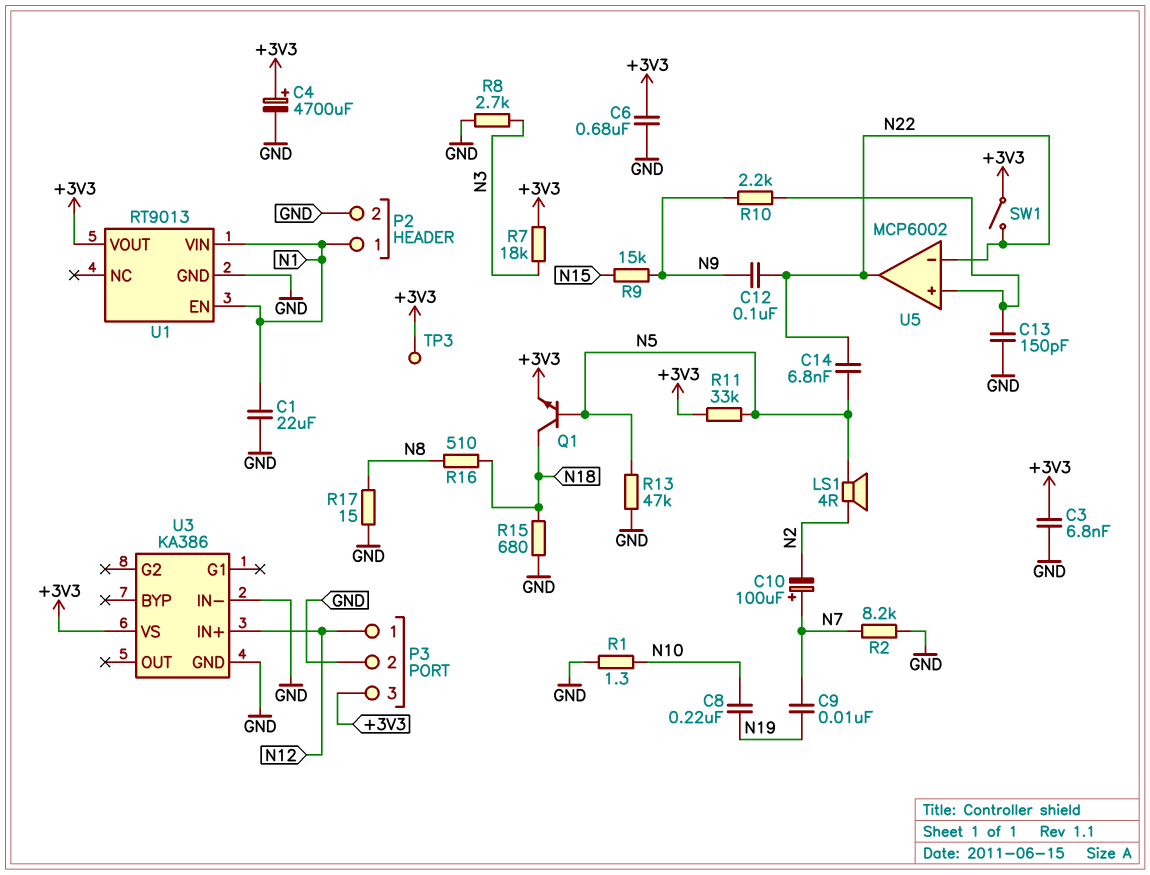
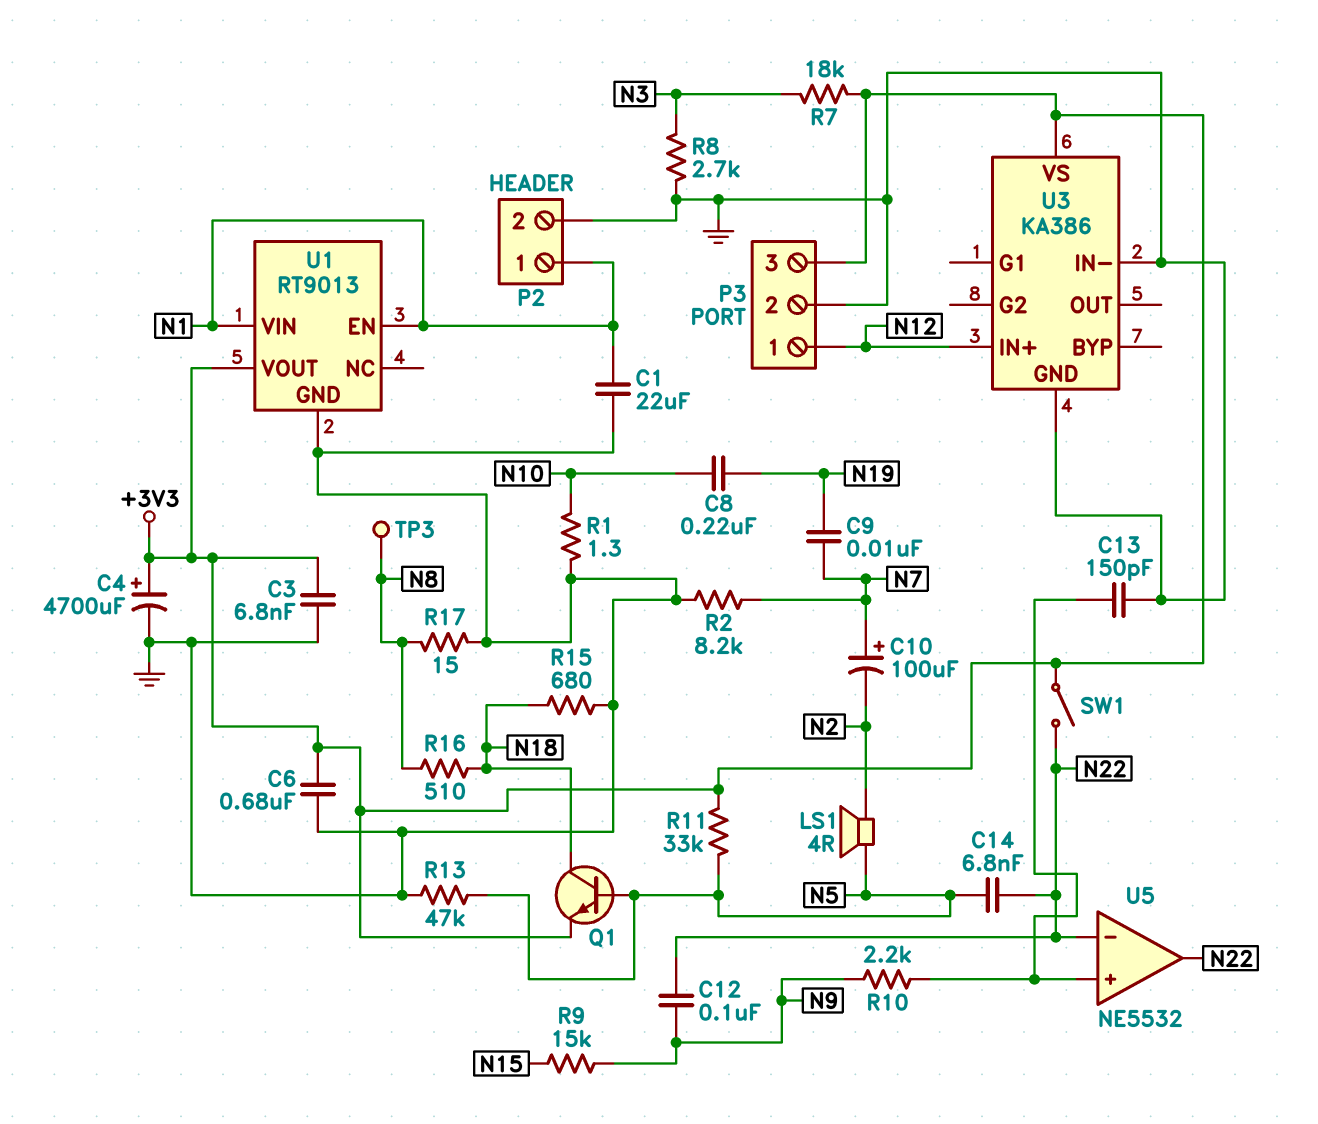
TP3: test point (+3V3) -> test point (N8)
U5: MCP6002 -> NE5532

